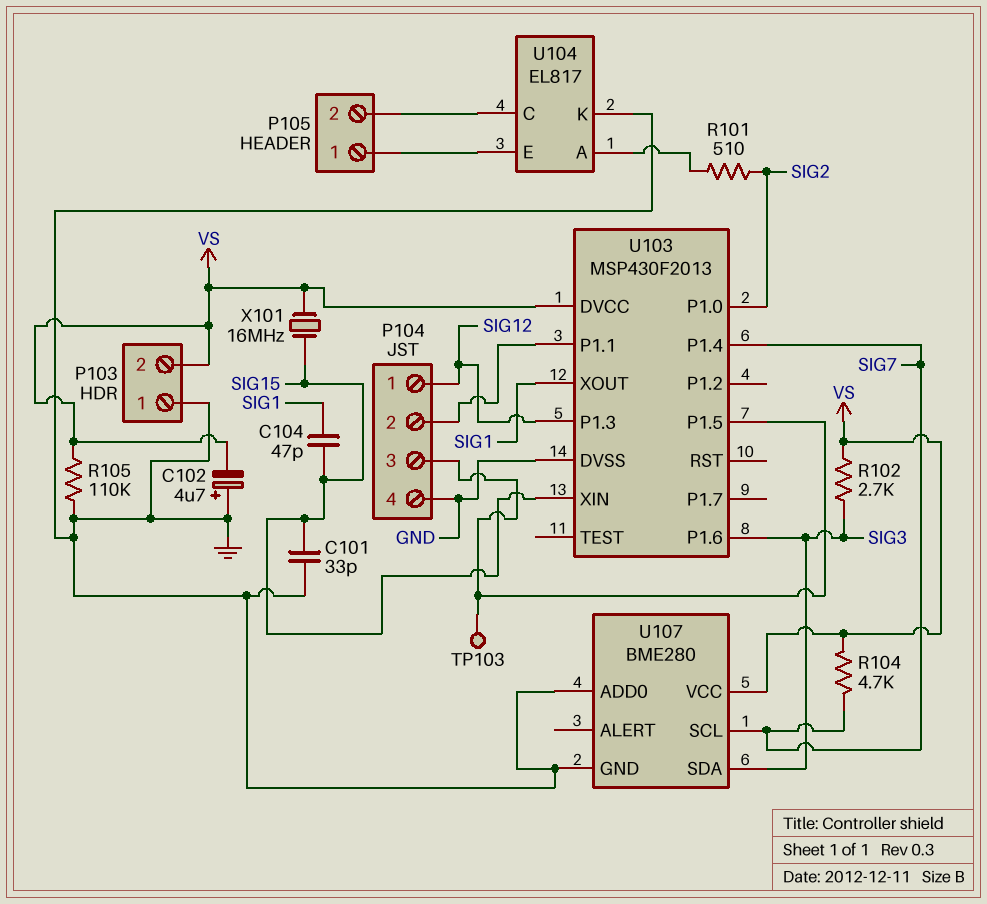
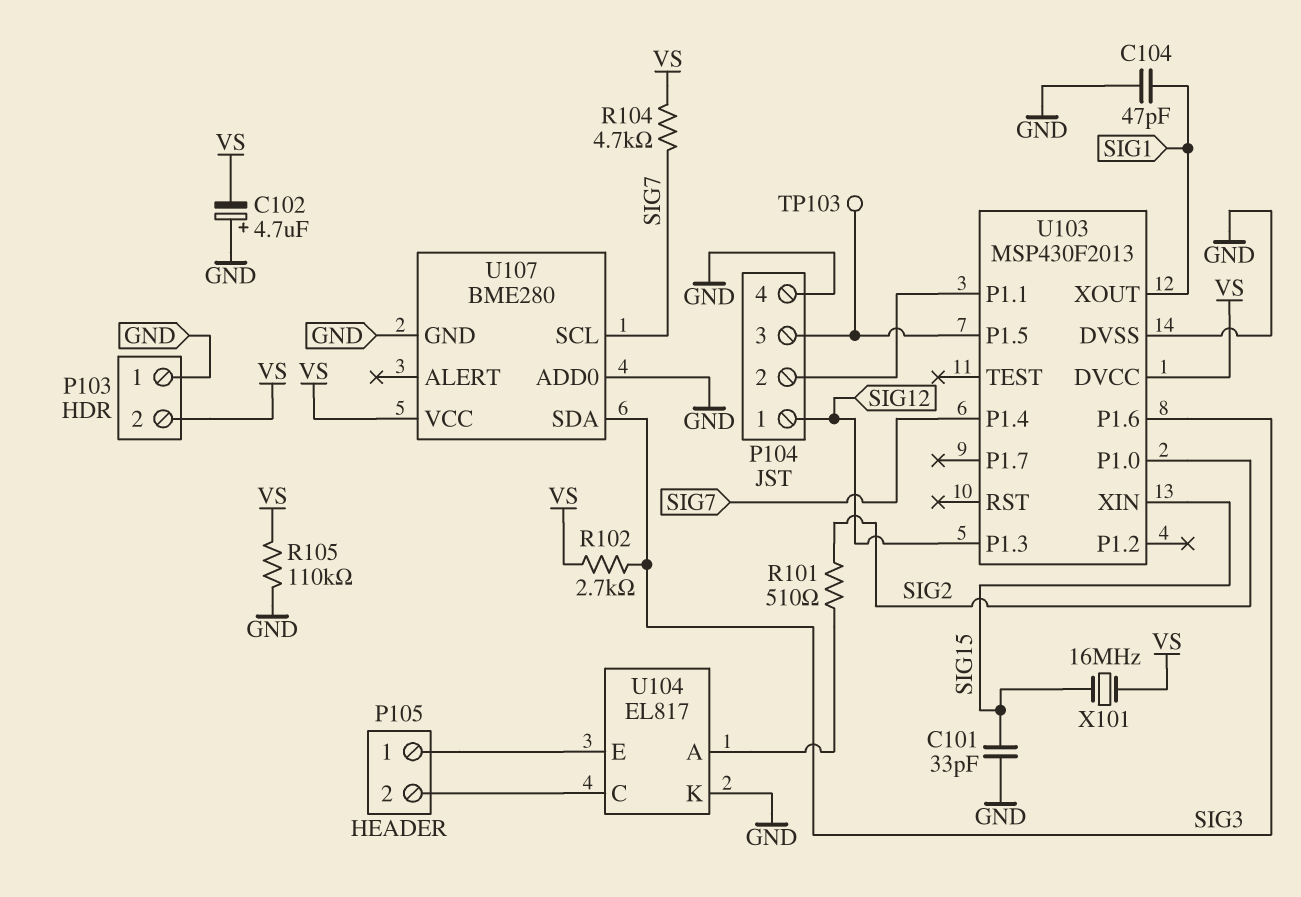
C104: 47pF (SIG1, SIG15) -> 47pF (GND, SIG1)

